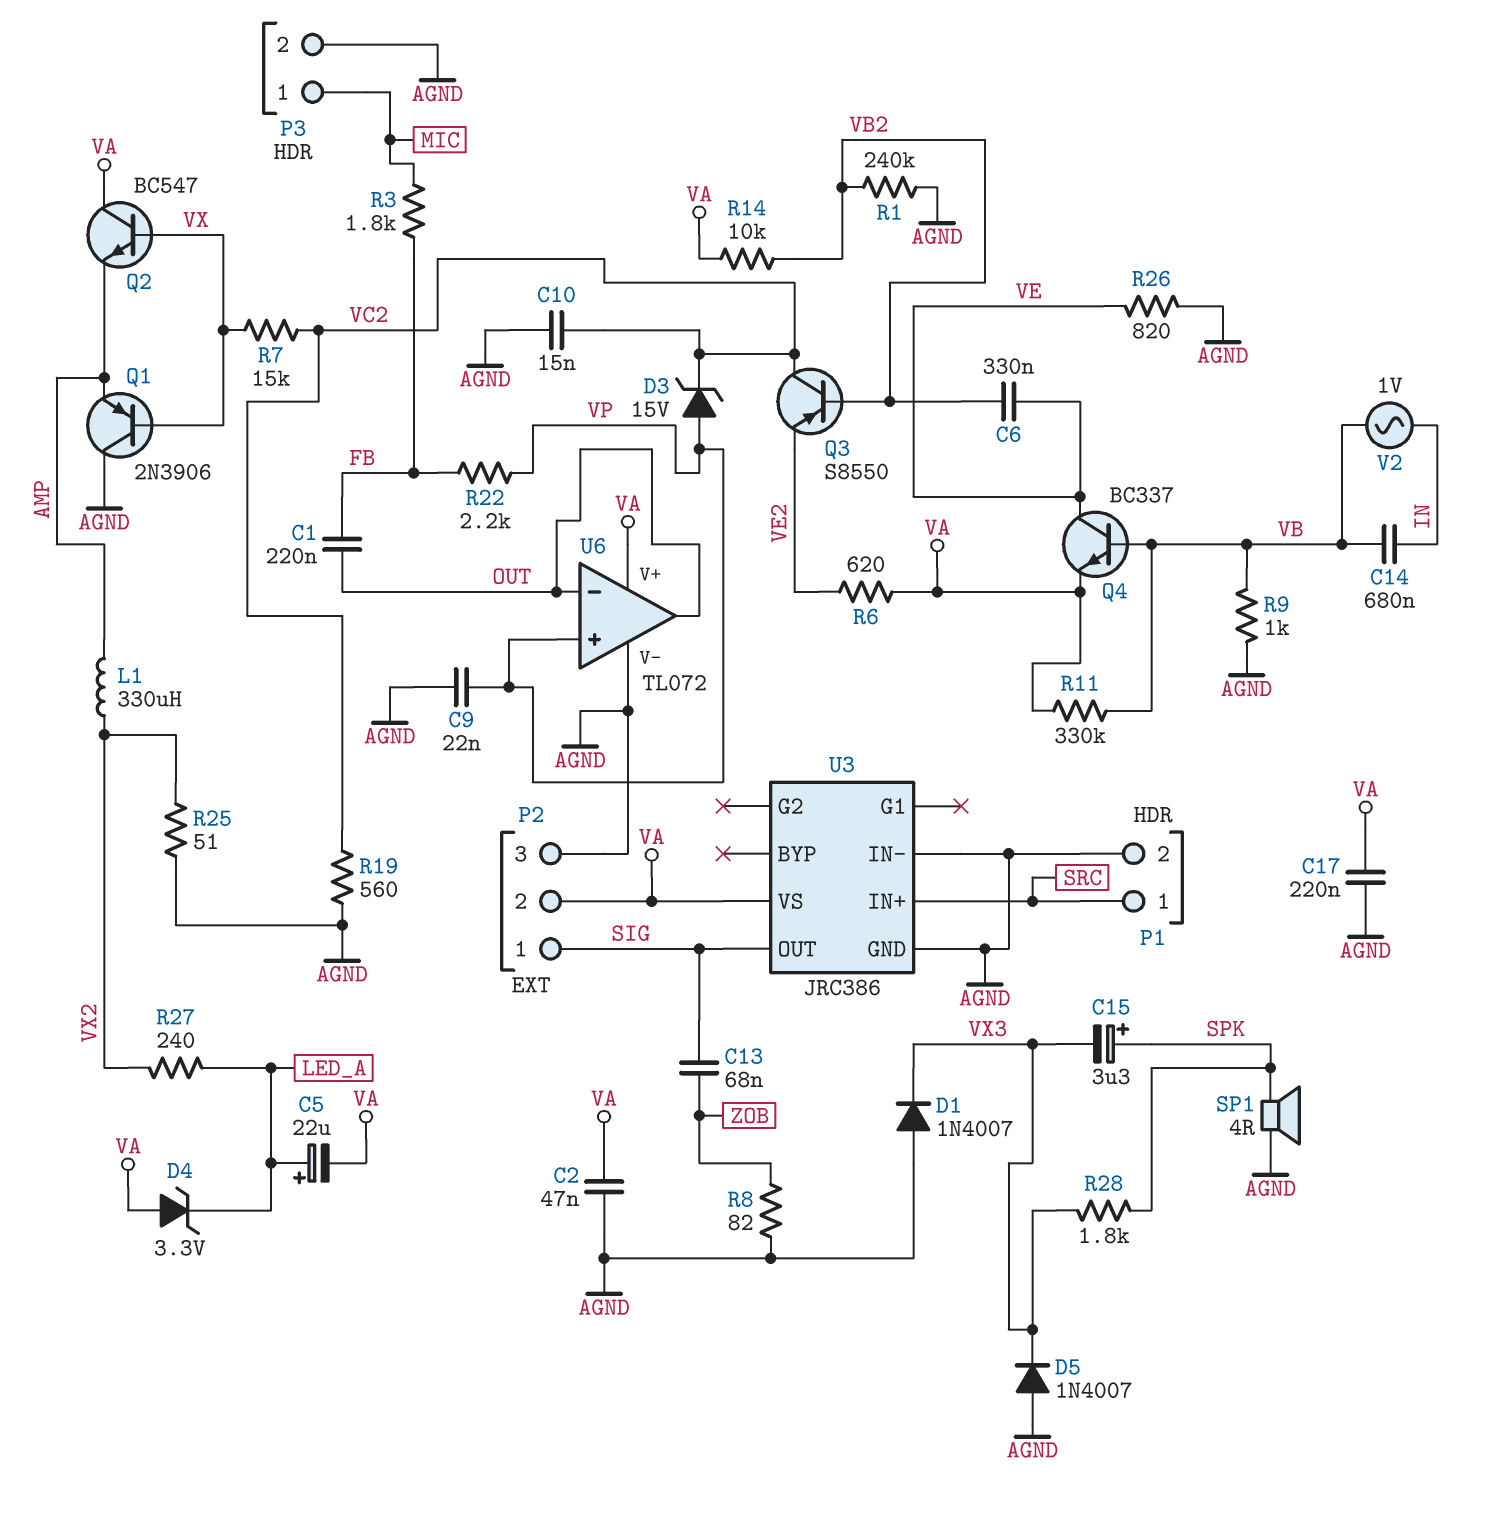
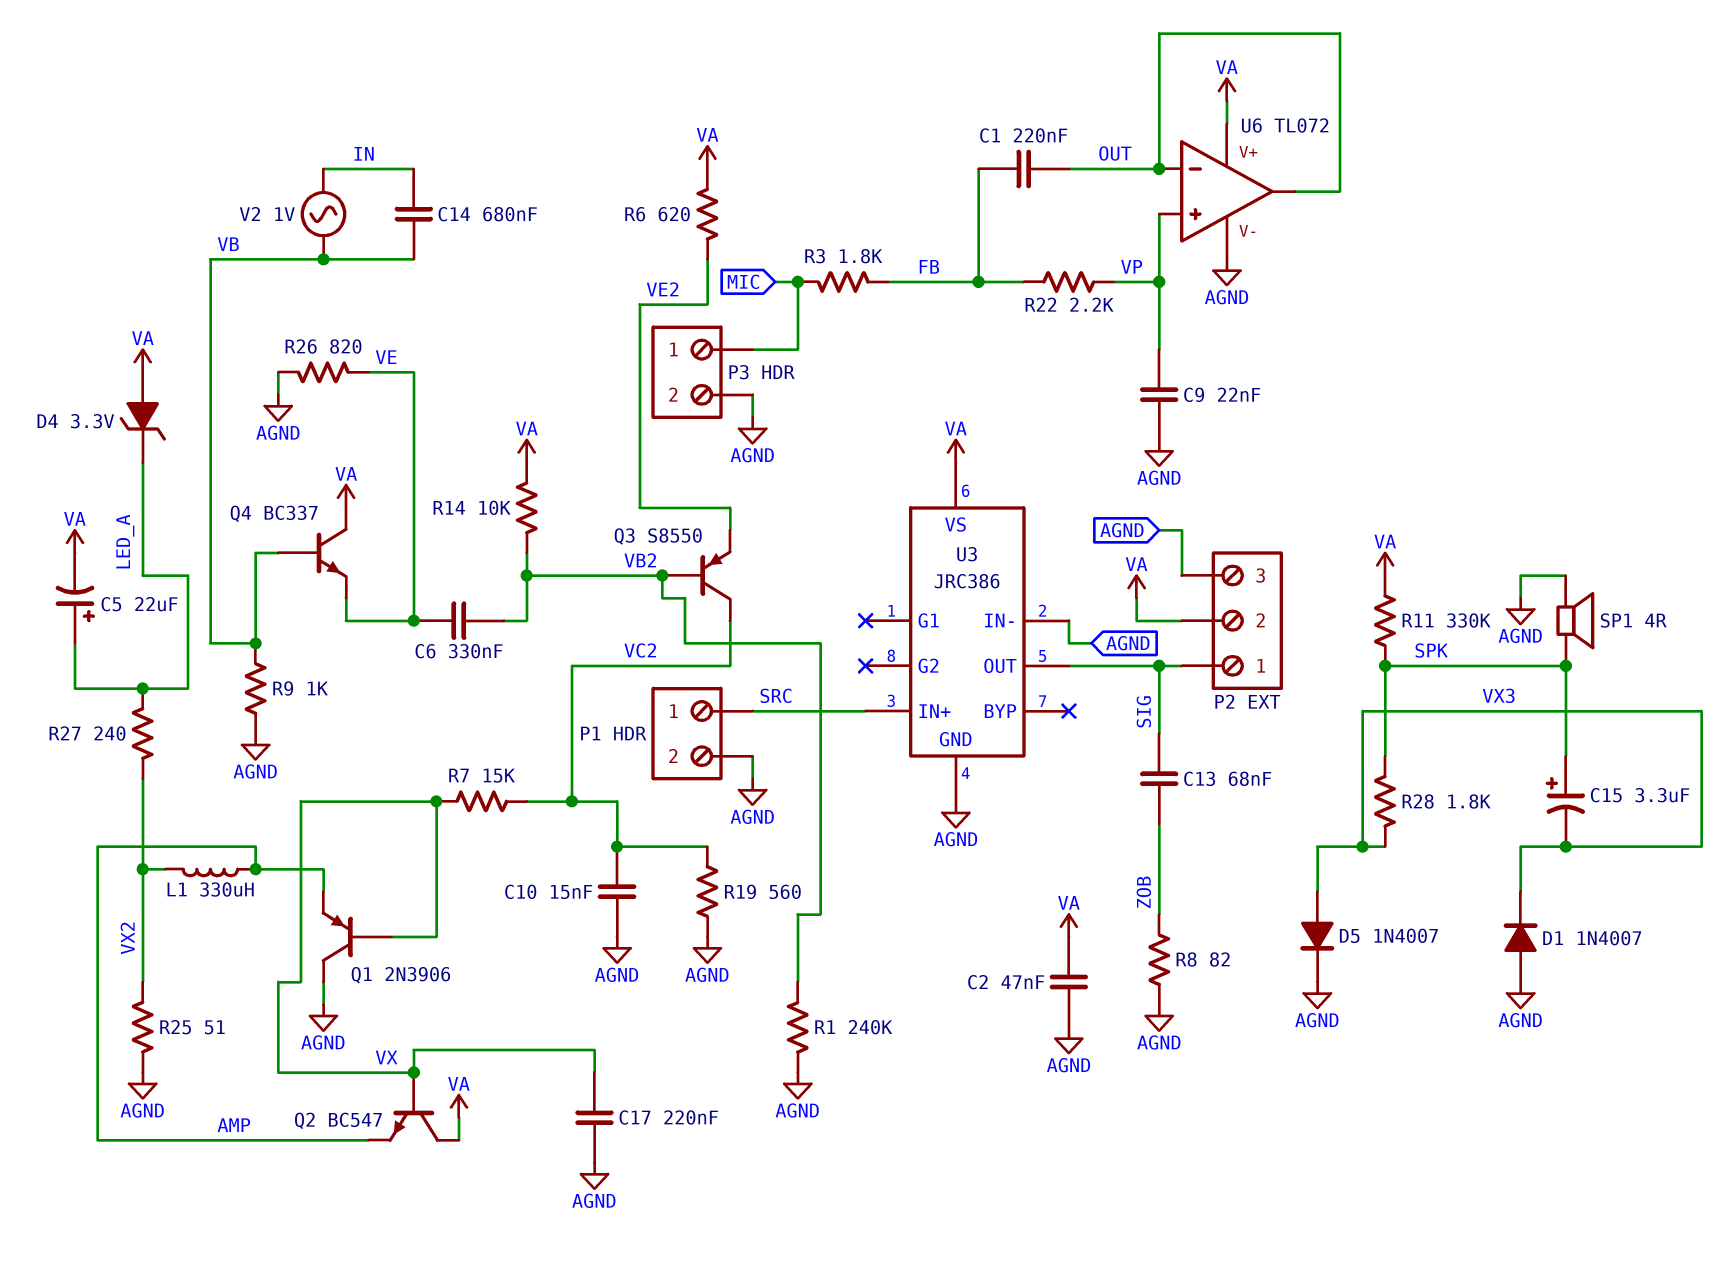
C17: 220nF (AGND, VA) -> 220nF (AGND, VX)
D3: zener 15V (A VP, K VC2) -> none
D5: diode 1N4007 (A AGND, K VX3) -> diode 1N4007 (A VX3, K AGND)
Q4: NPN BC337 (B VB, C VE, E VA) -> NPN BC337 (B VB, C VA, E VE)
R11: 330k (VA, VB) -> 330k (SPK, VA)

